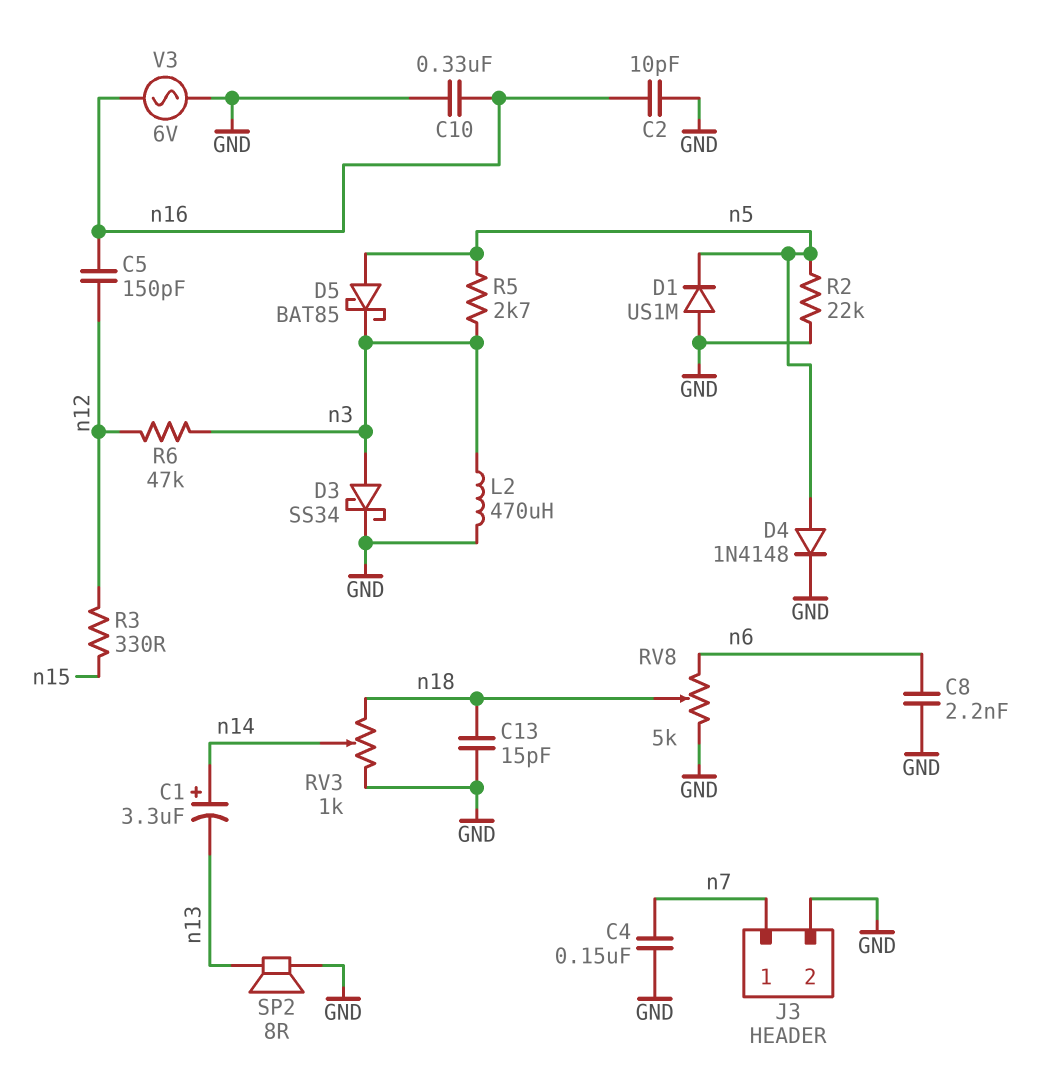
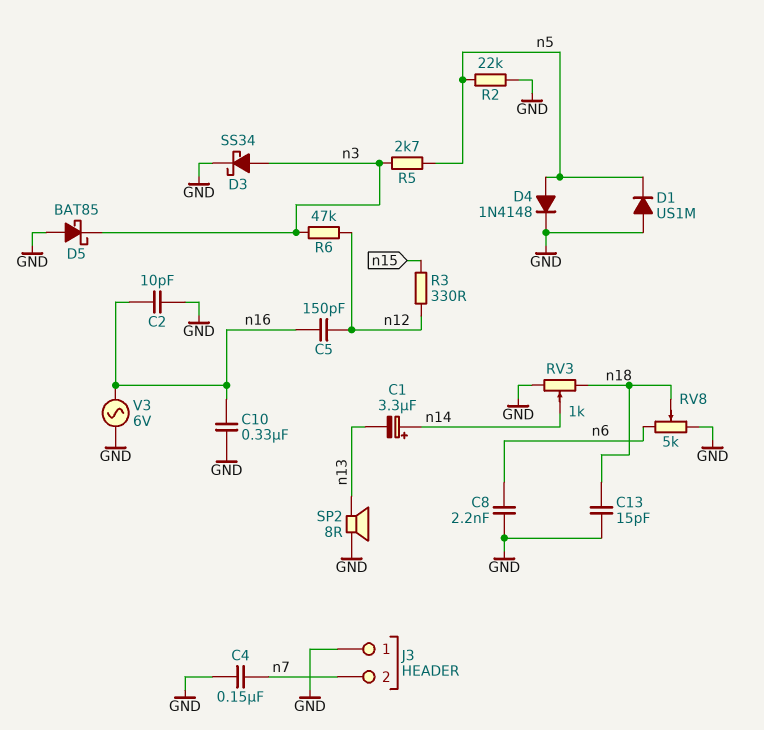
D5: schottky BAT85 (A n5, K n3) -> schottky BAT85 (A GND, K n3)
J3 pin 1: n7 -> GND
J3 pin 2: GND -> n7
L2: 470uH (GND, n3) -> none

